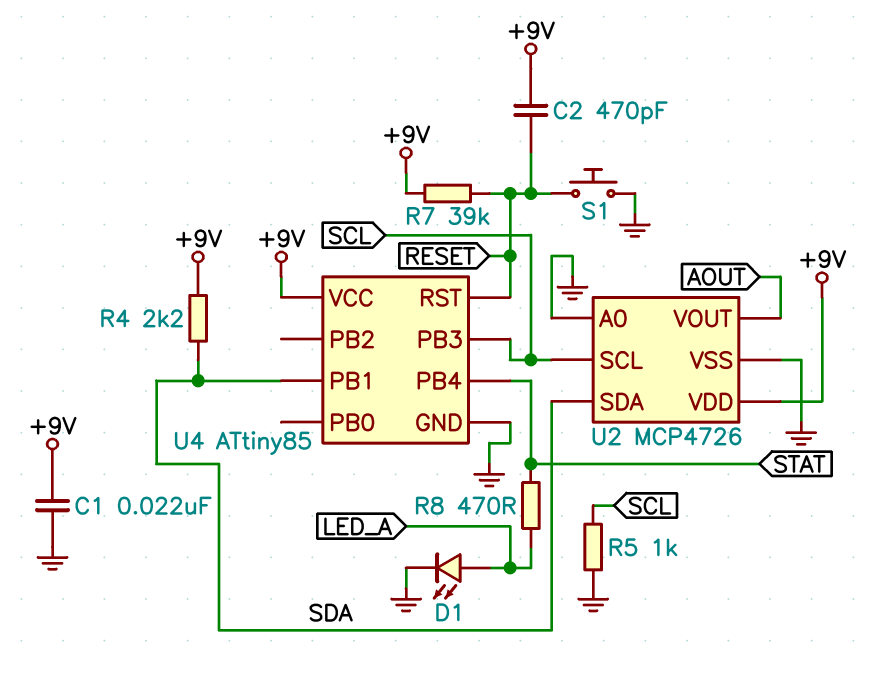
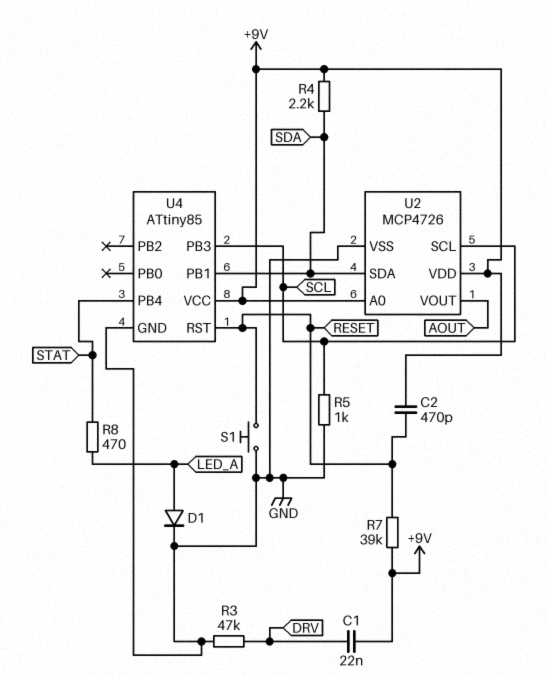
C1: 22nF (+9V, GND) -> 22nF (+9V, DRV)
D1: LED (A LED_A, K GND) -> diode (A LED_A, K GND)
R3: none -> 47k (DRV, GND)
U2 pin A0: GND -> +9V

